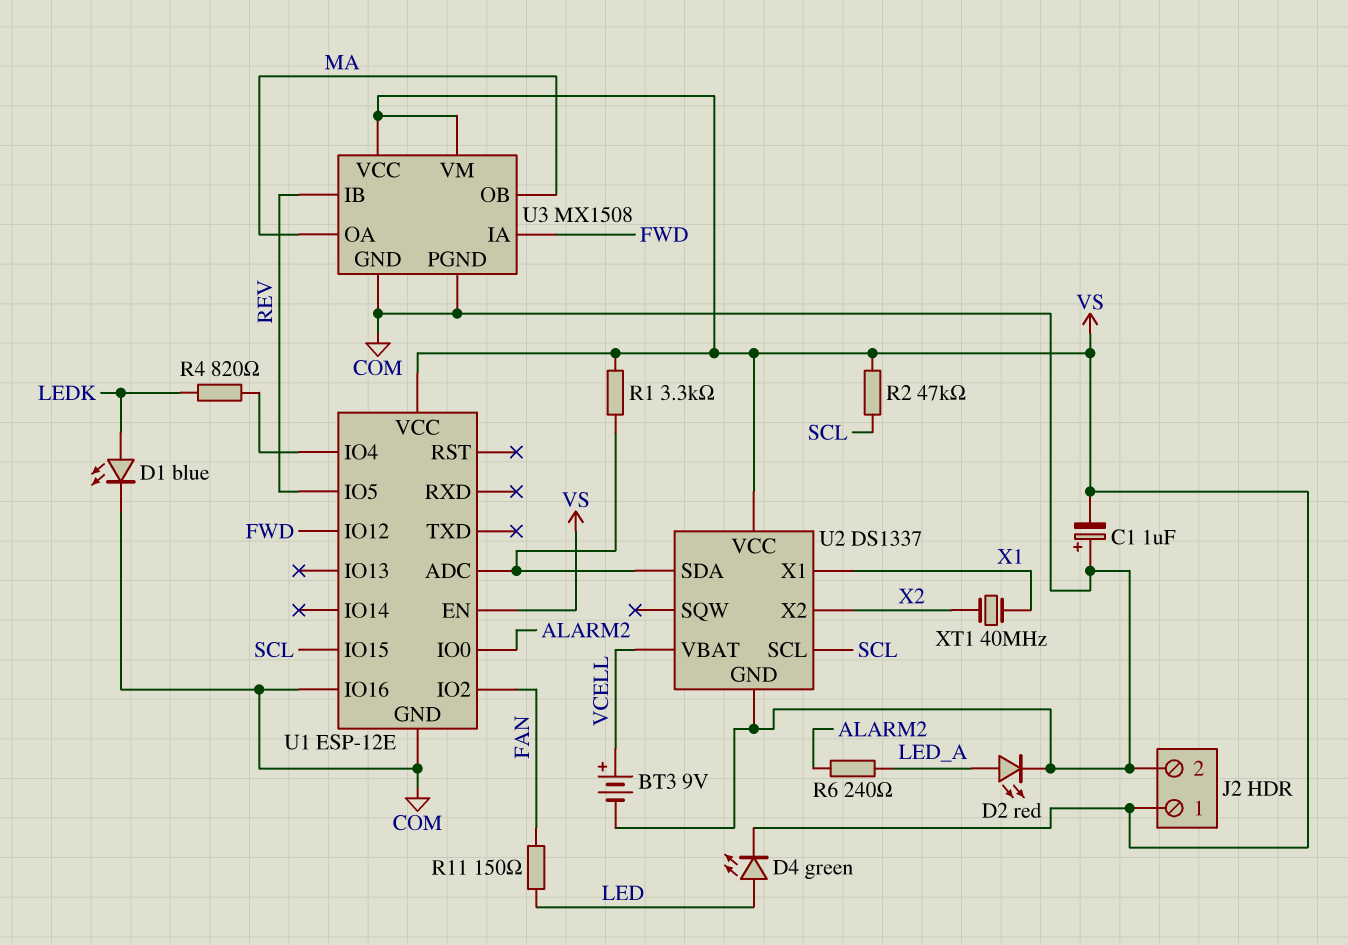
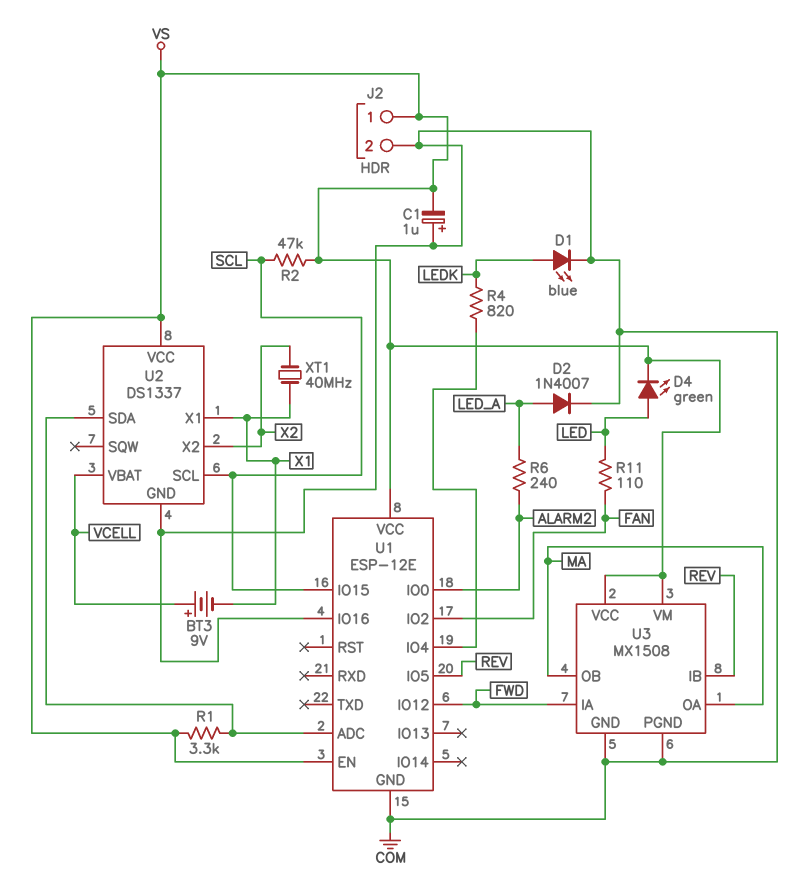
BT3: 9V (plus VCELL, minus COM) -> 9V (plus VCELL, minus X1)
D2: LED red (A LED_A, K COM) -> diode 1N4007 (A LED_A, K COM)
R11: 150 (FAN, LED) -> 110 (FAN, LED)

